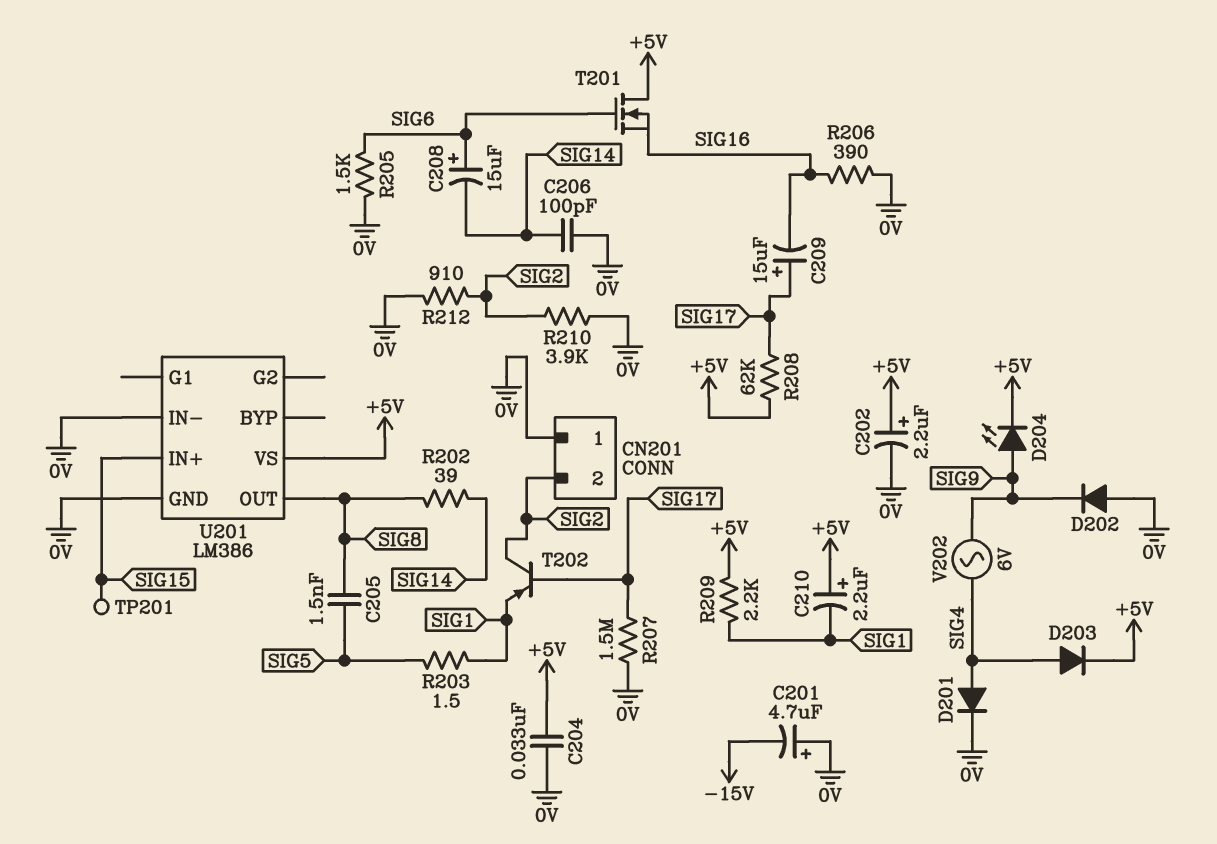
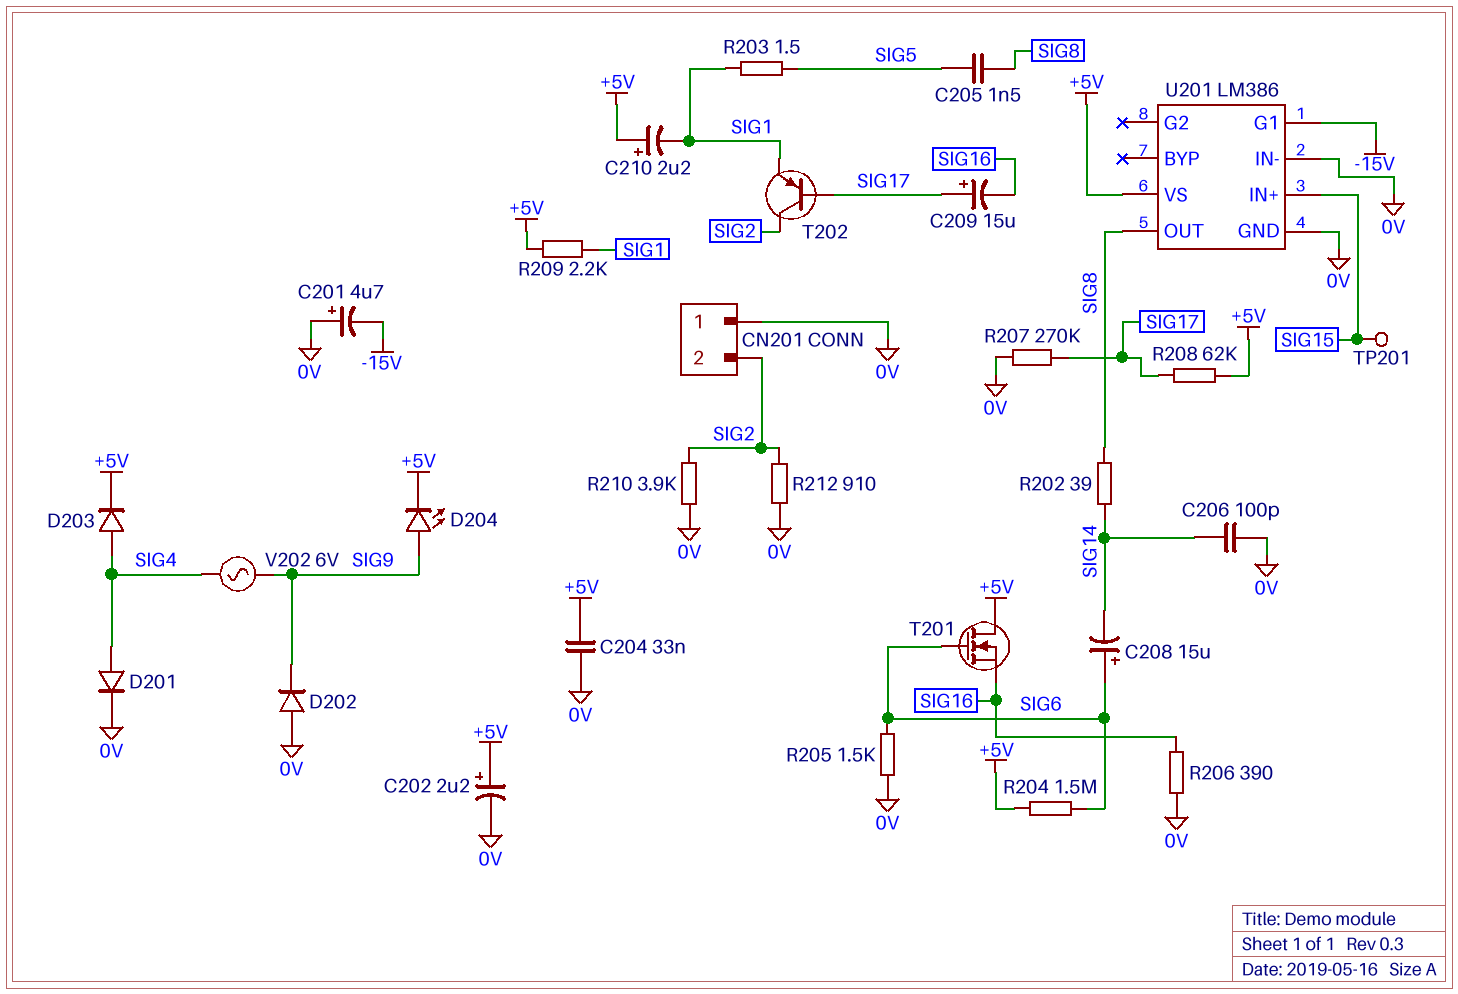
R204: none -> 1.5M (+5V, SIG6)
R207: 1.5M (0V, SIG17) -> 270k (0V, SIG17)
U201 pin G1: none -> -15V

